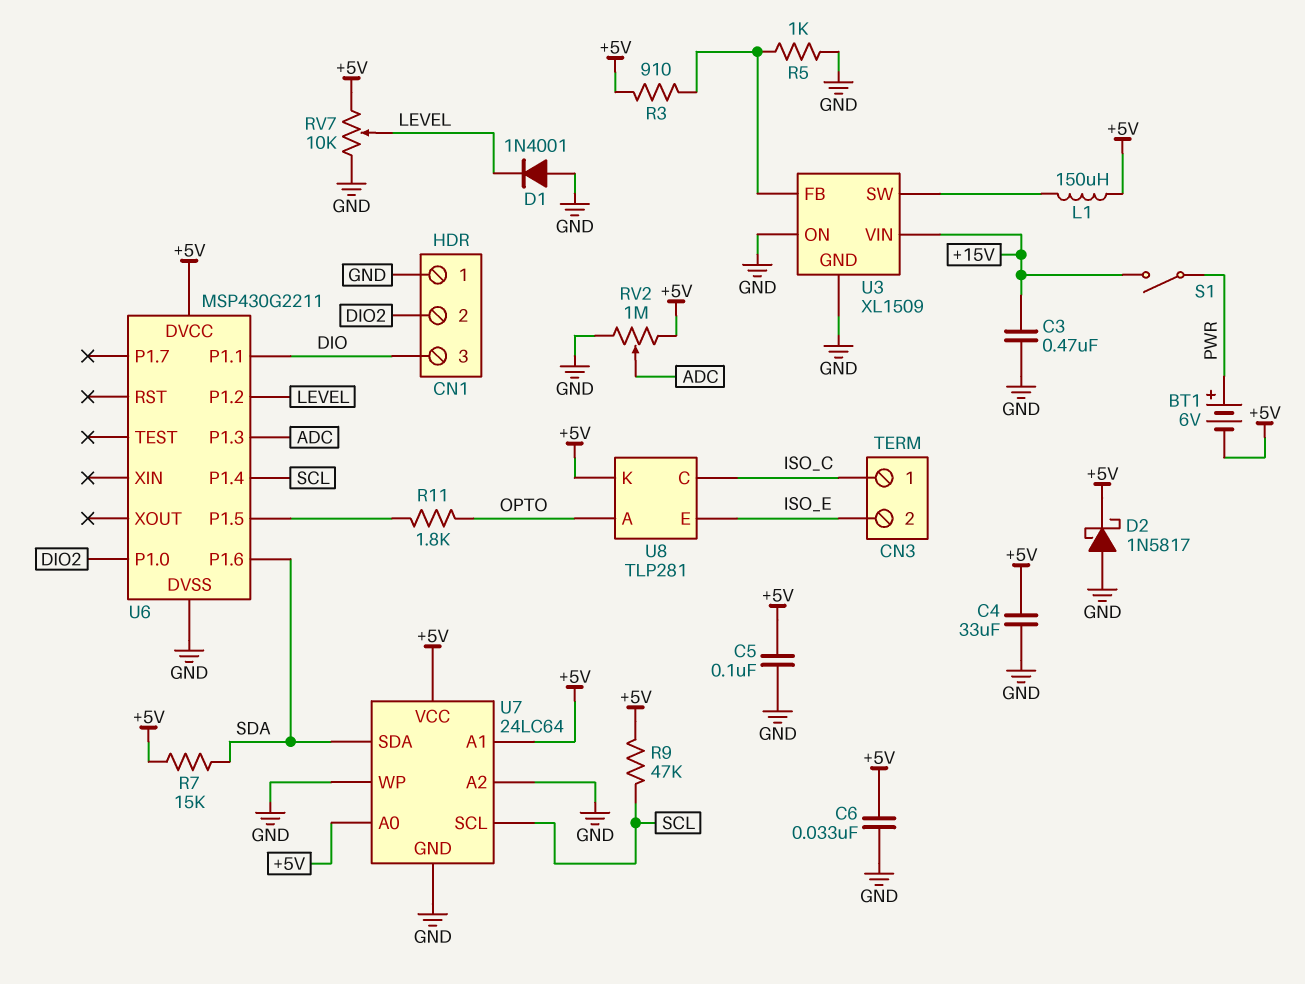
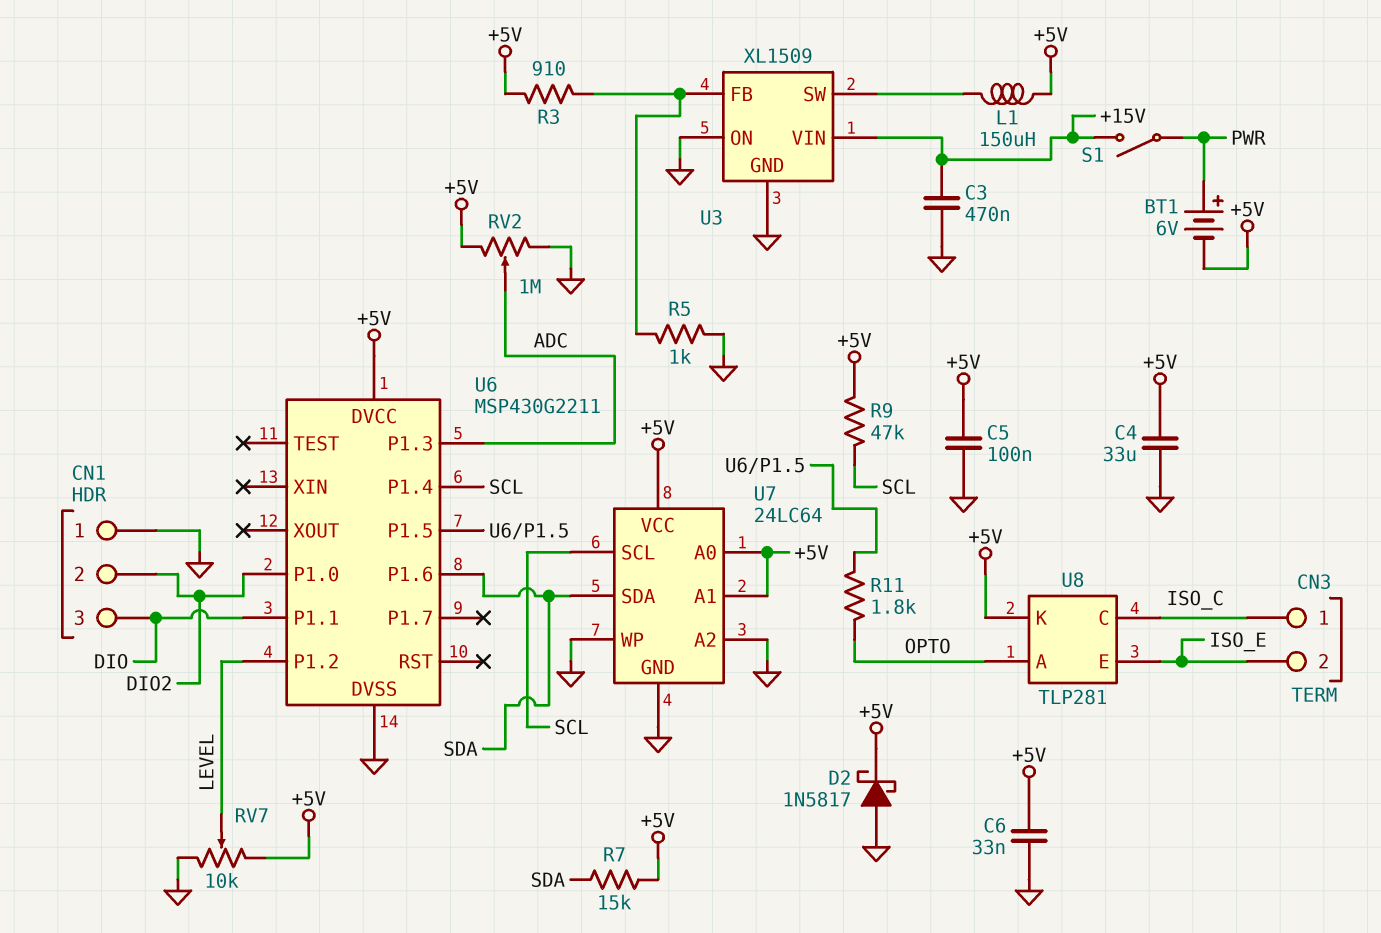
D1: diode 1N4001 (A GND, K LEVEL) -> none

